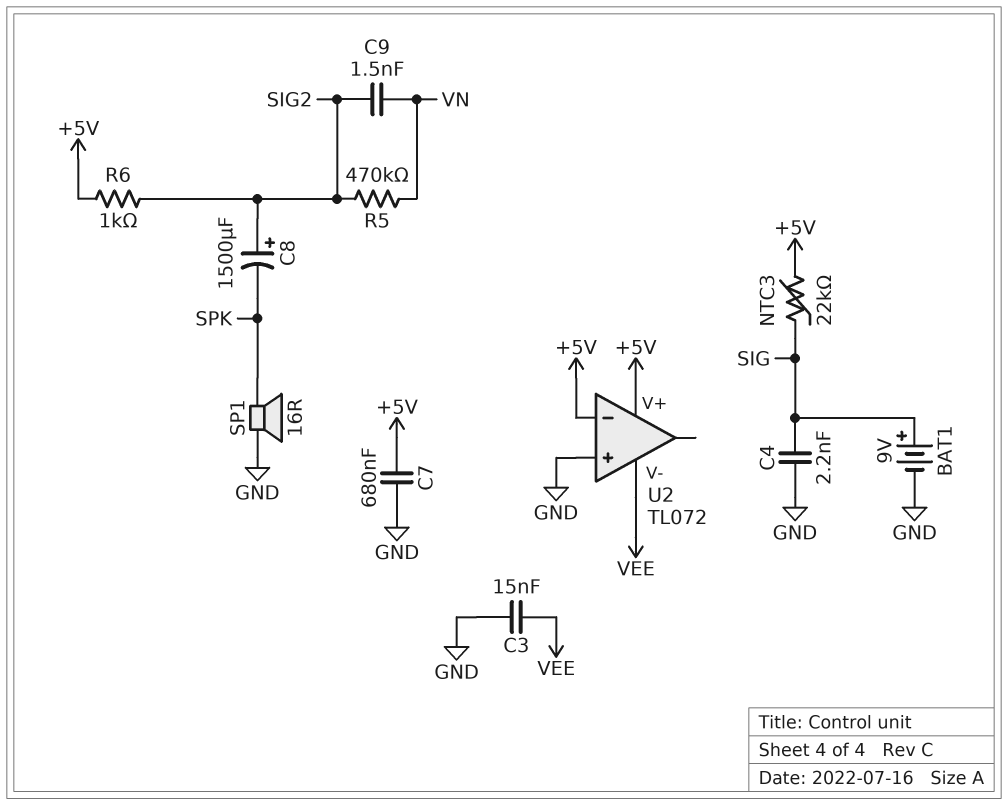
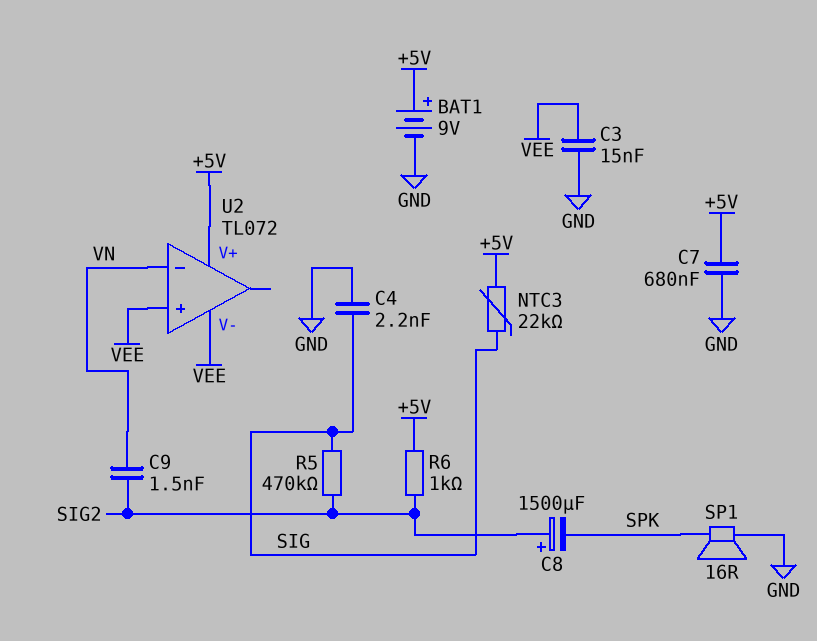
BAT1: 9V (plus SIG, minus GND) -> 9V (plus +5V, minus GND)
R5: 470k (SIG2, VN) -> 470k (SIG, SIG2)
U2 pin in+: GND -> VEE
U2 pin in-: +5V -> VN

